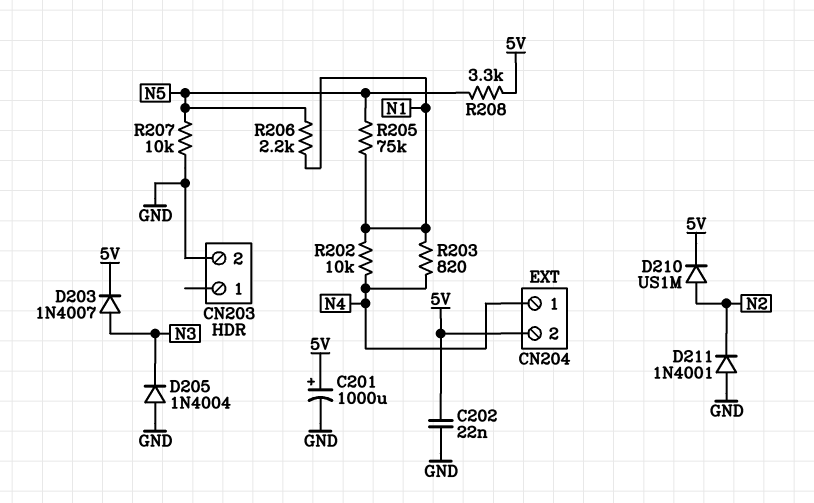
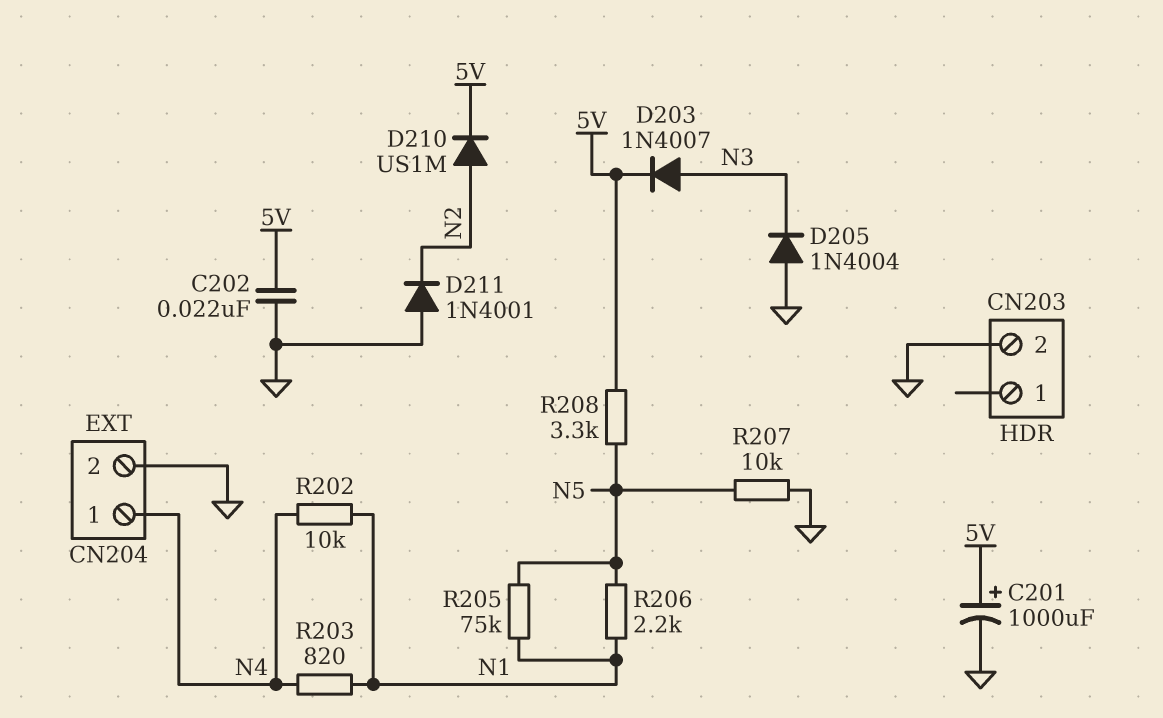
CN204 pin 2: 5V -> GND

